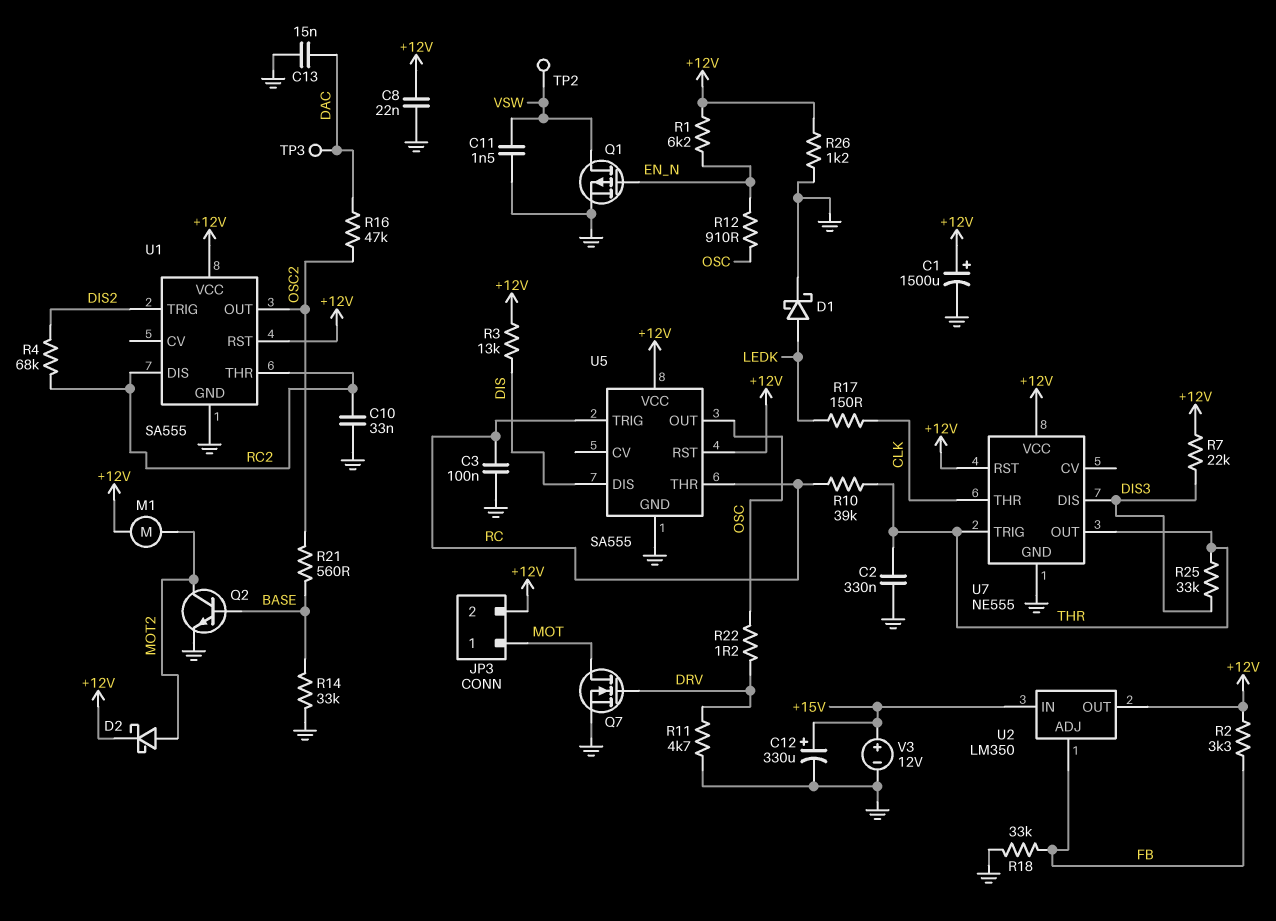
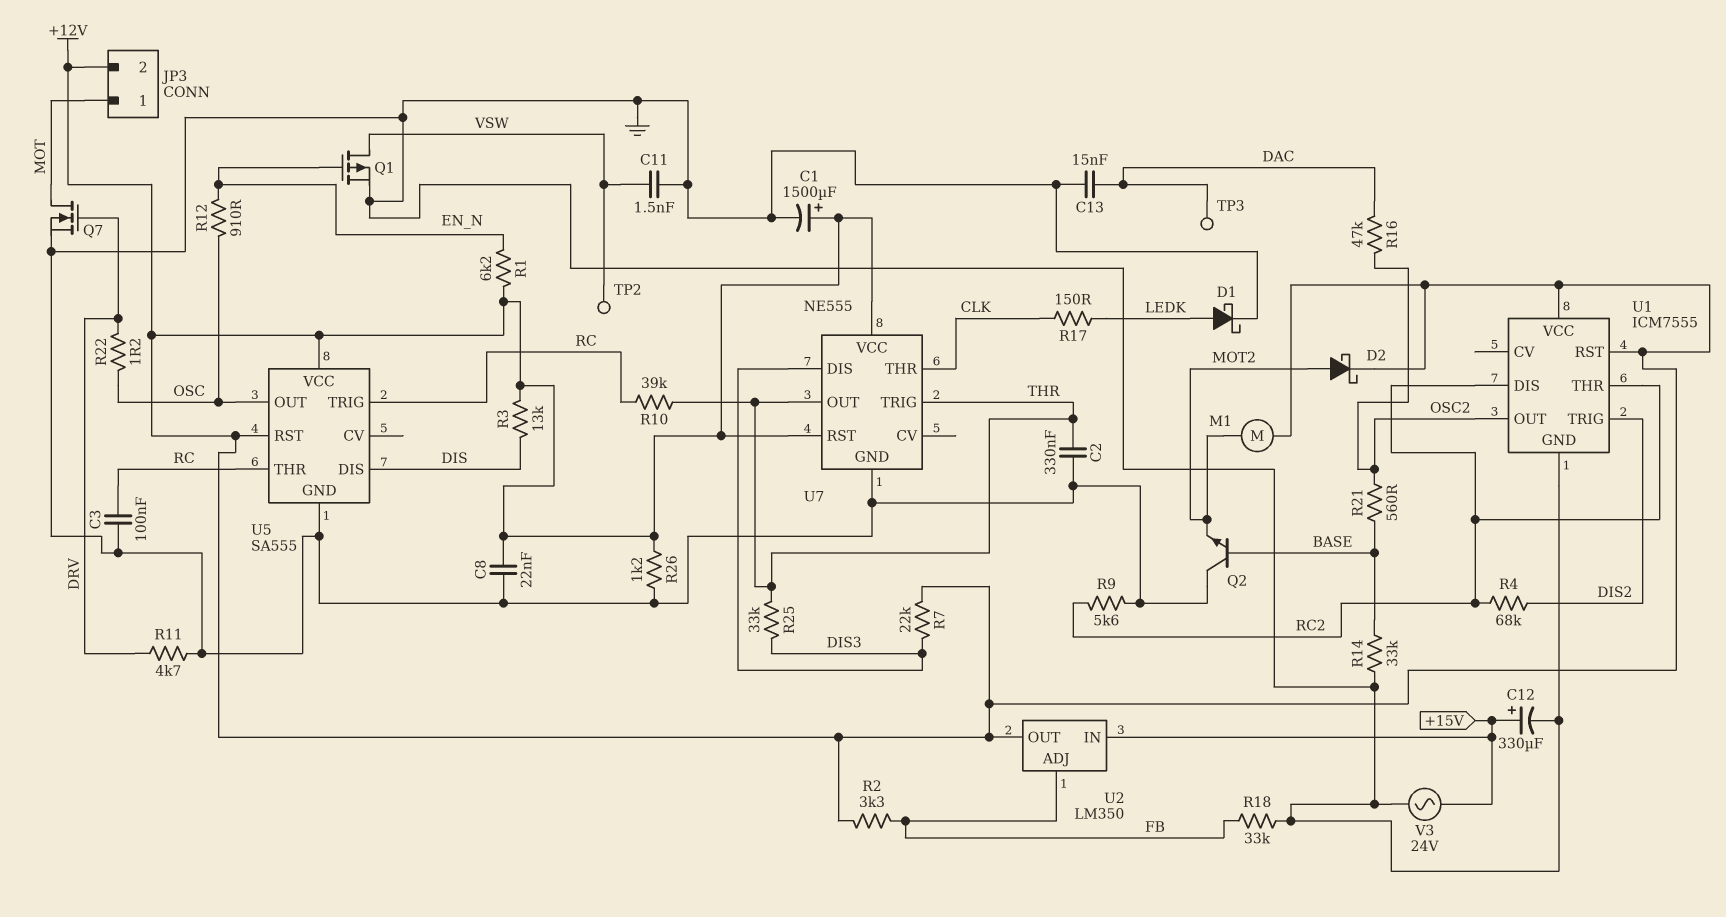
C10: 33nF (GND, RC2) -> none
Q2: NPN (B BASE, C MOT2, E GND) -> NPN (B BASE, C GND, E MOT2)
R9: none -> 5.6k (GND, RC2)
U1: SA555 -> ICM7555
V3: 12V (plus +15V, minus GND) -> AC 24V (+15V, GND)

